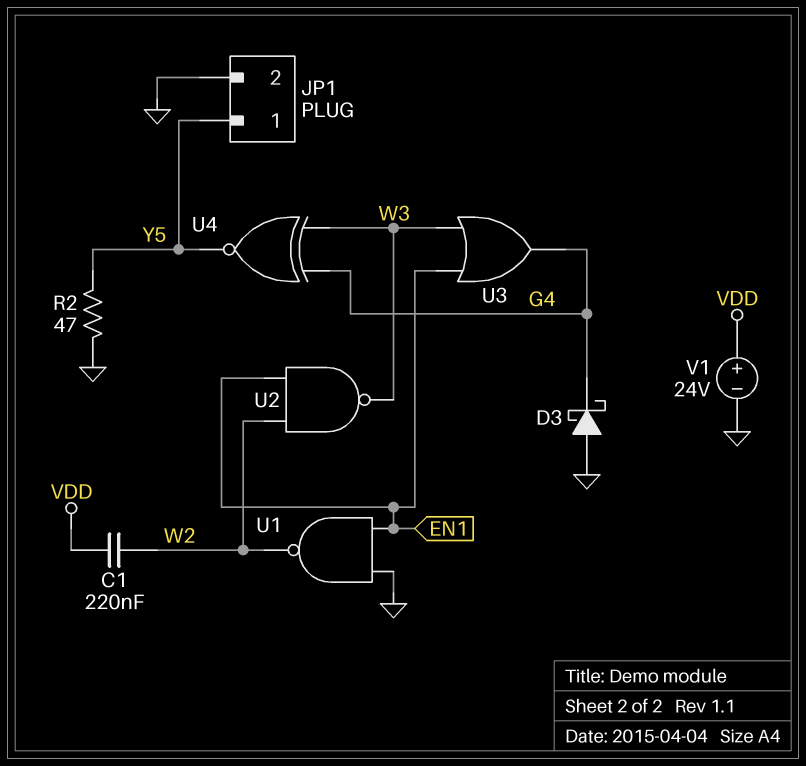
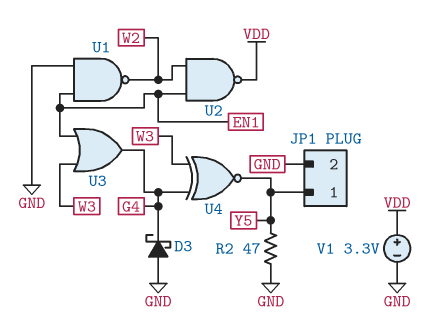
C1: 220nF (VDD, W2) -> none
U2: NAND (in EN1, in W2, out W3) -> NAND (in EN1, in W2, out VDD)
V1: 24V (plus VDD, minus GND) -> 3.3V (plus VDD, minus GND)

